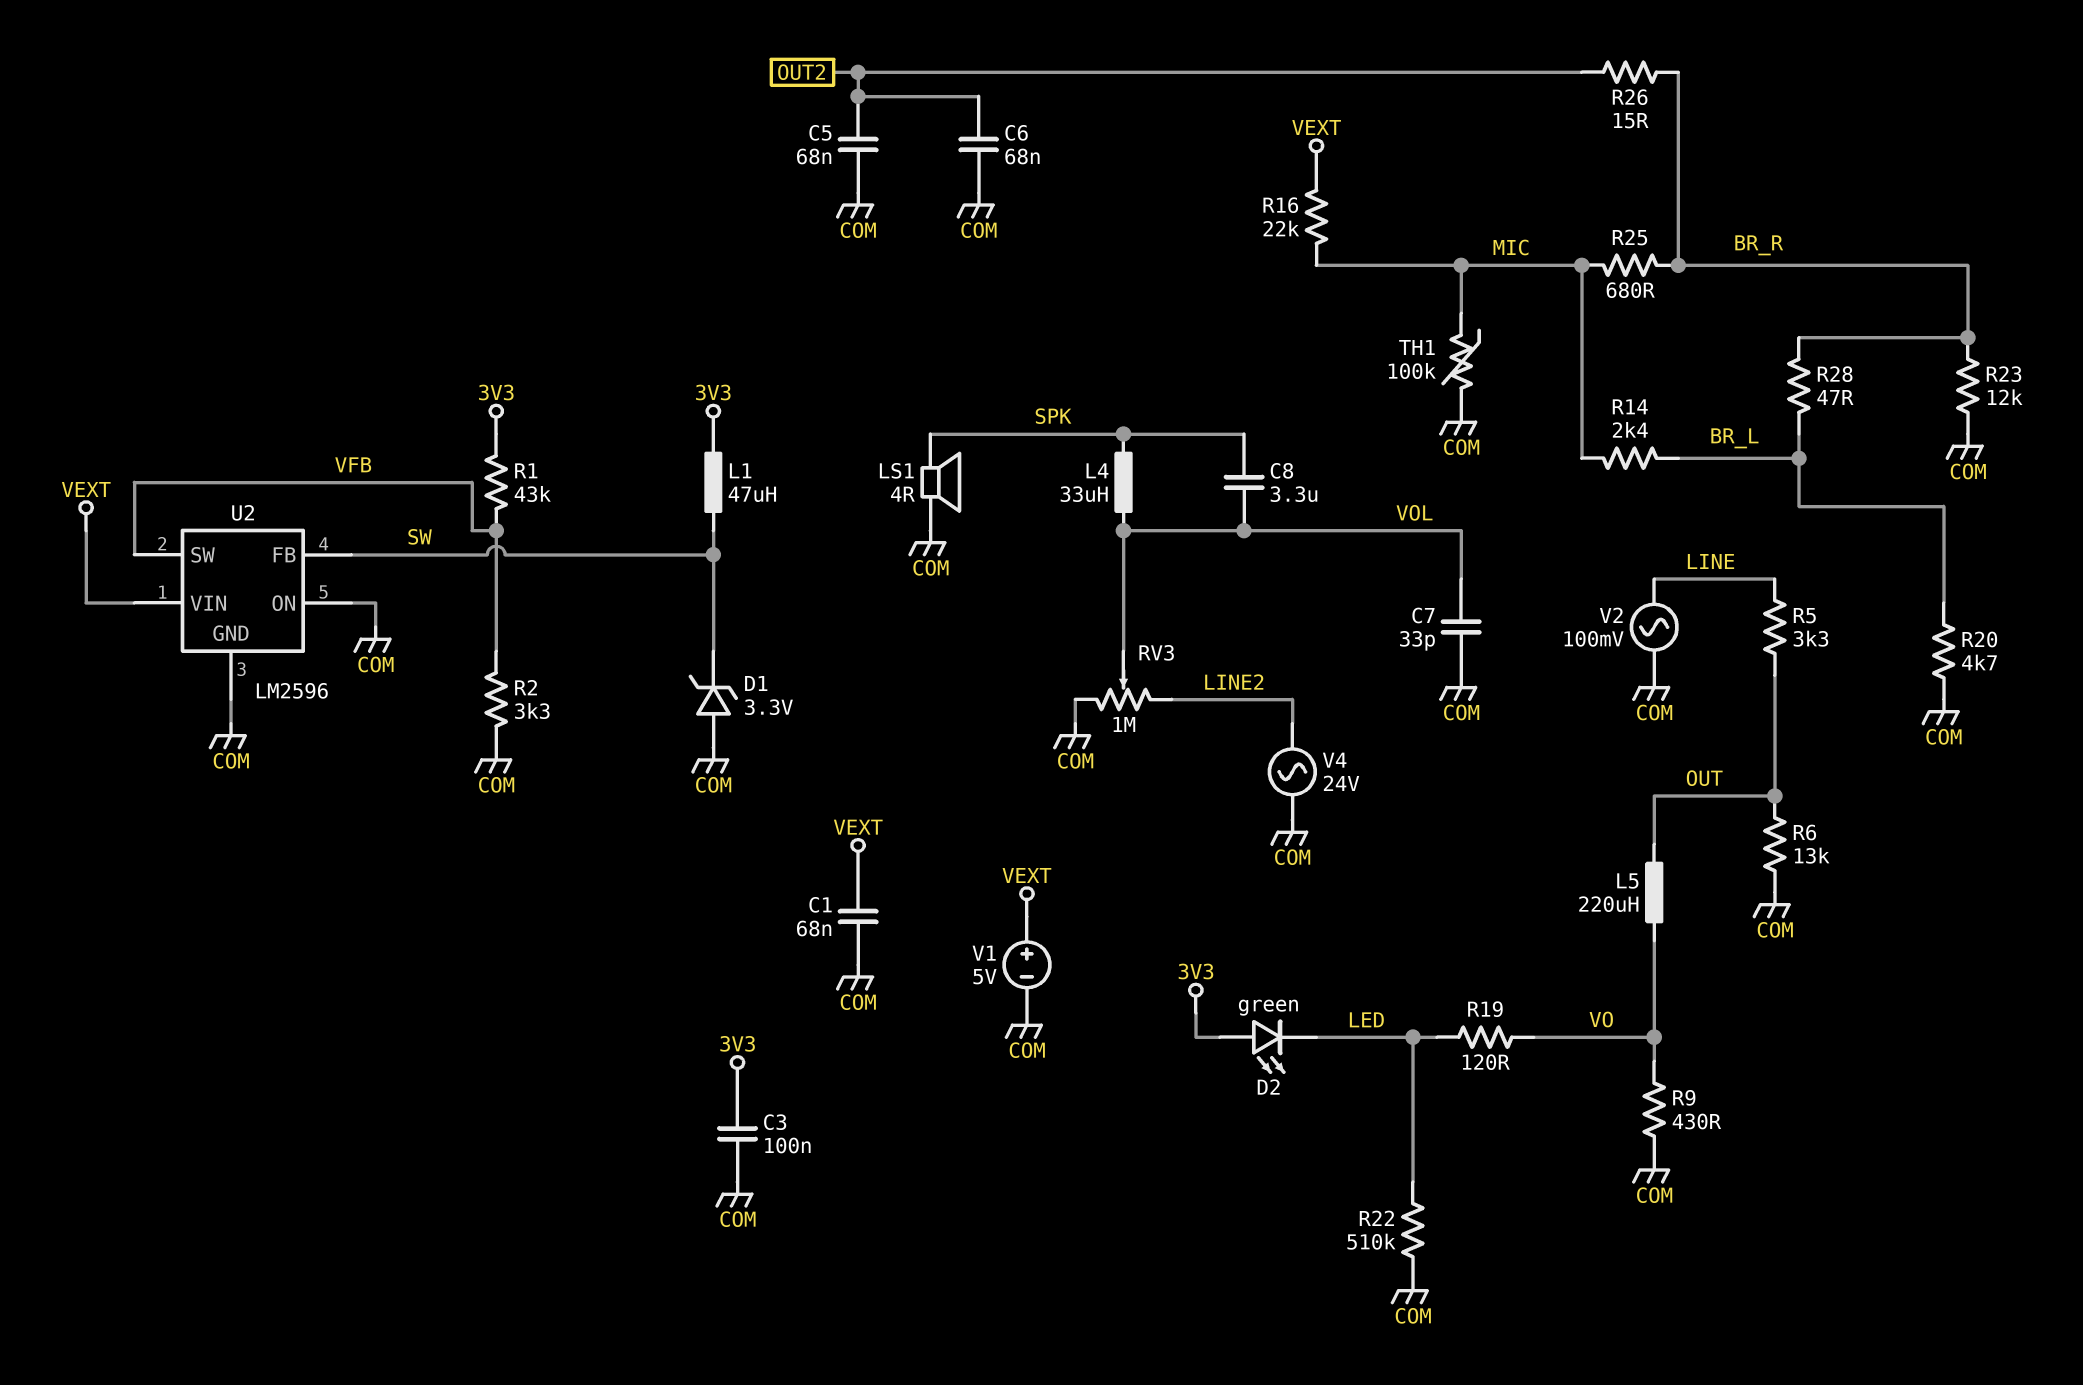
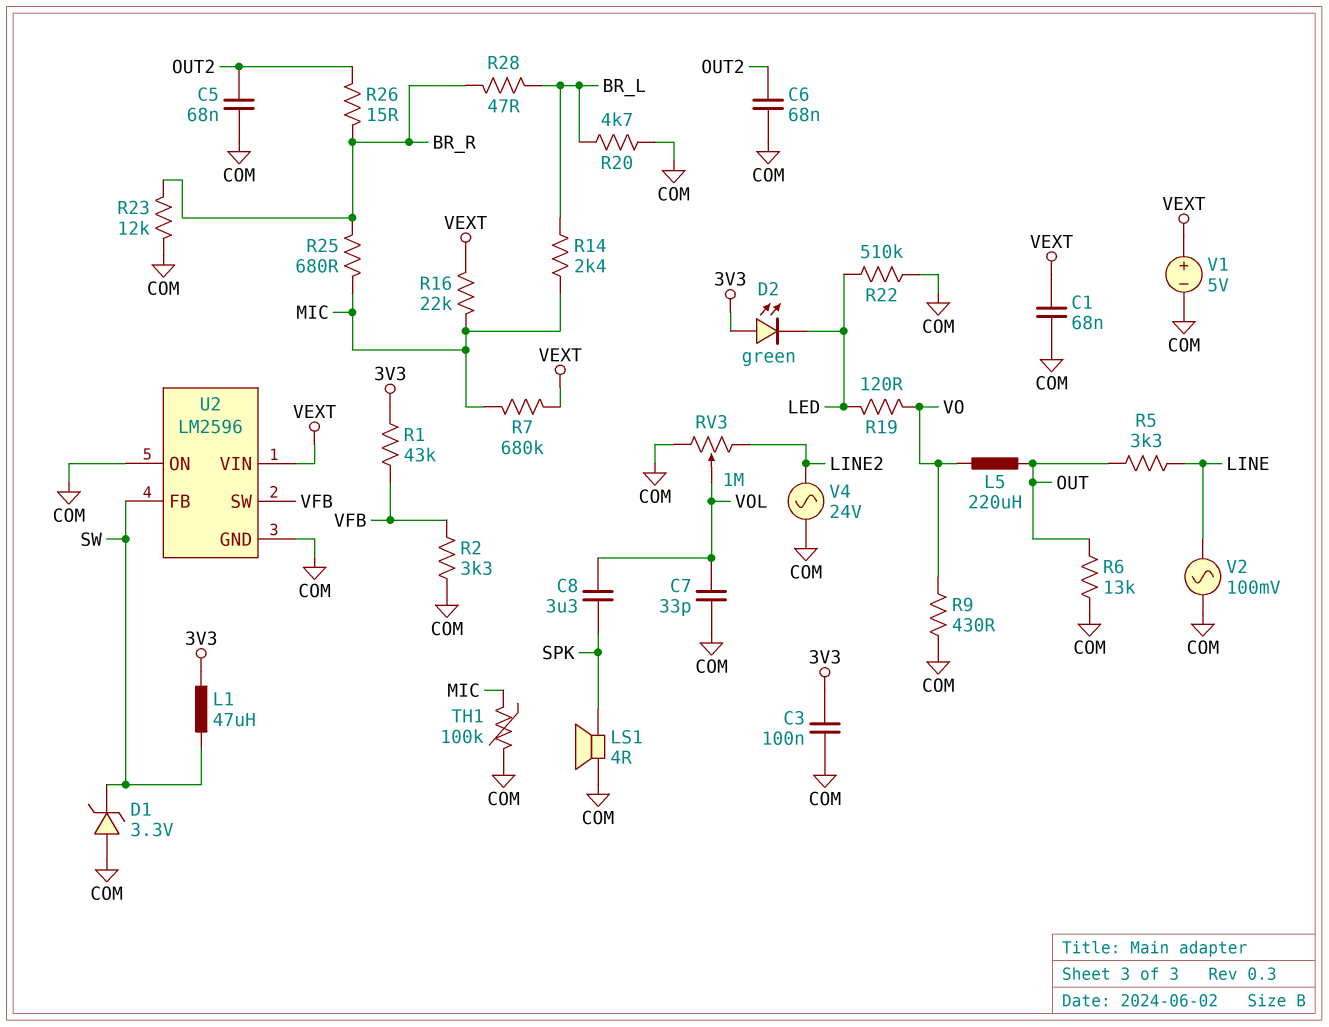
L4: 33uH (SPK, VOL) -> none
R7: none -> 680k (MIC, VEXT)

